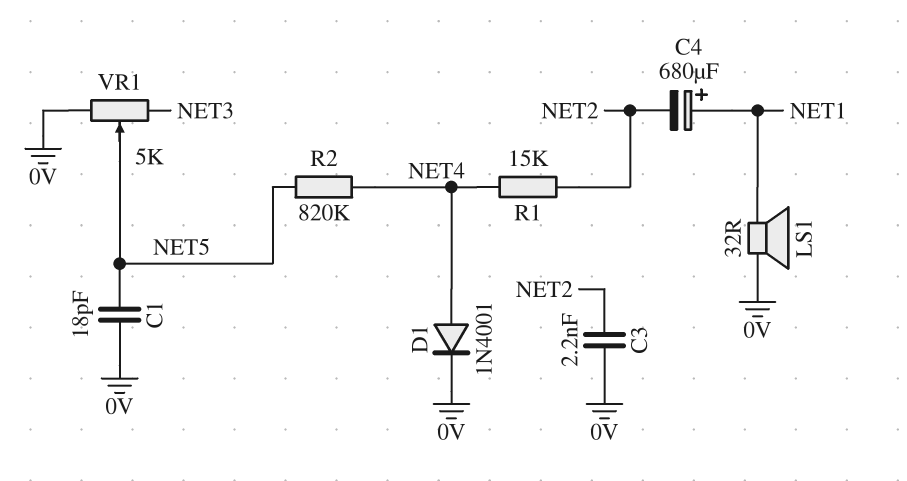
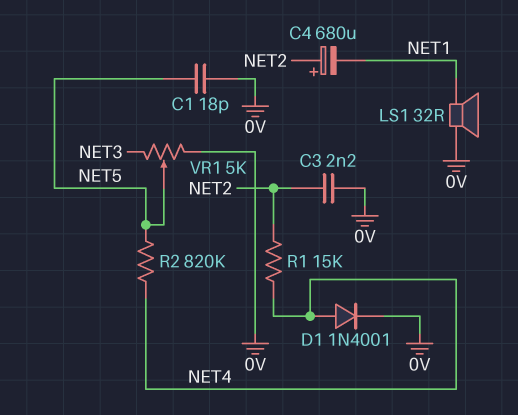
C4: 680uF (plus NET1, minus NET2) -> 680uF (plus NET2, minus NET1)

